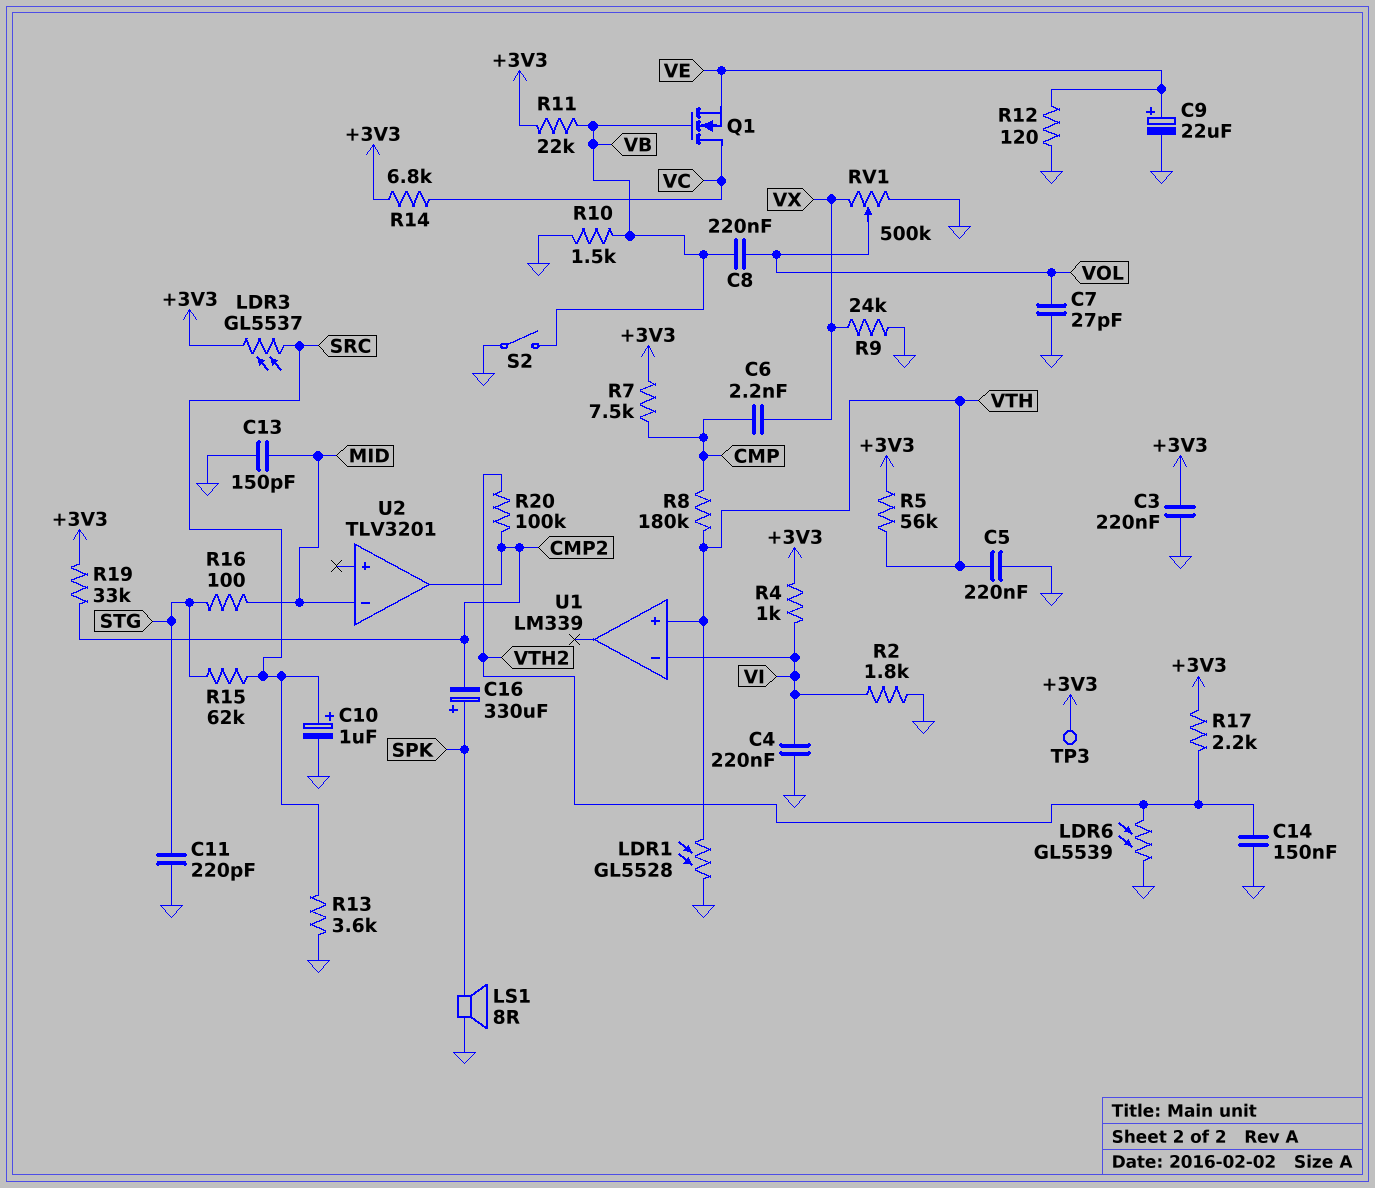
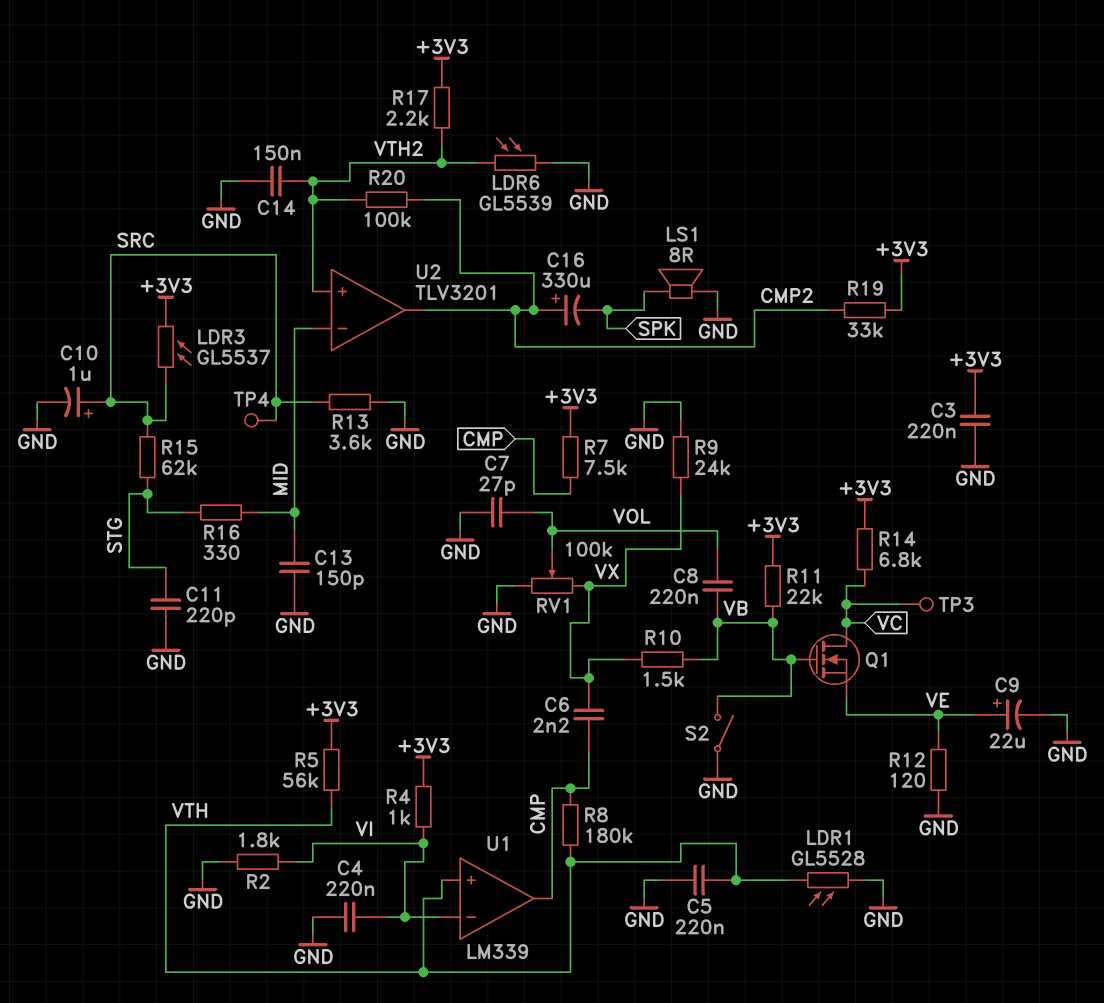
C16: 330uF (plus SPK, minus CMP2) -> 330uF (plus CMP2, minus SPK)
R10: 1.5k (GND, VB) -> 1.5k (VB, VX)
R16: 100 (MID, STG) -> 330 (MID, STG)
RV1: 500k (GND, VX, wiper VOL) -> 100k (GND, VX, wiper VOL)
TP3: test point (+3V3) -> test point (VC)
TP4: none -> test point (SRC)
U1 pin out: none -> CMP
U2 pin in+: none -> VTH2

